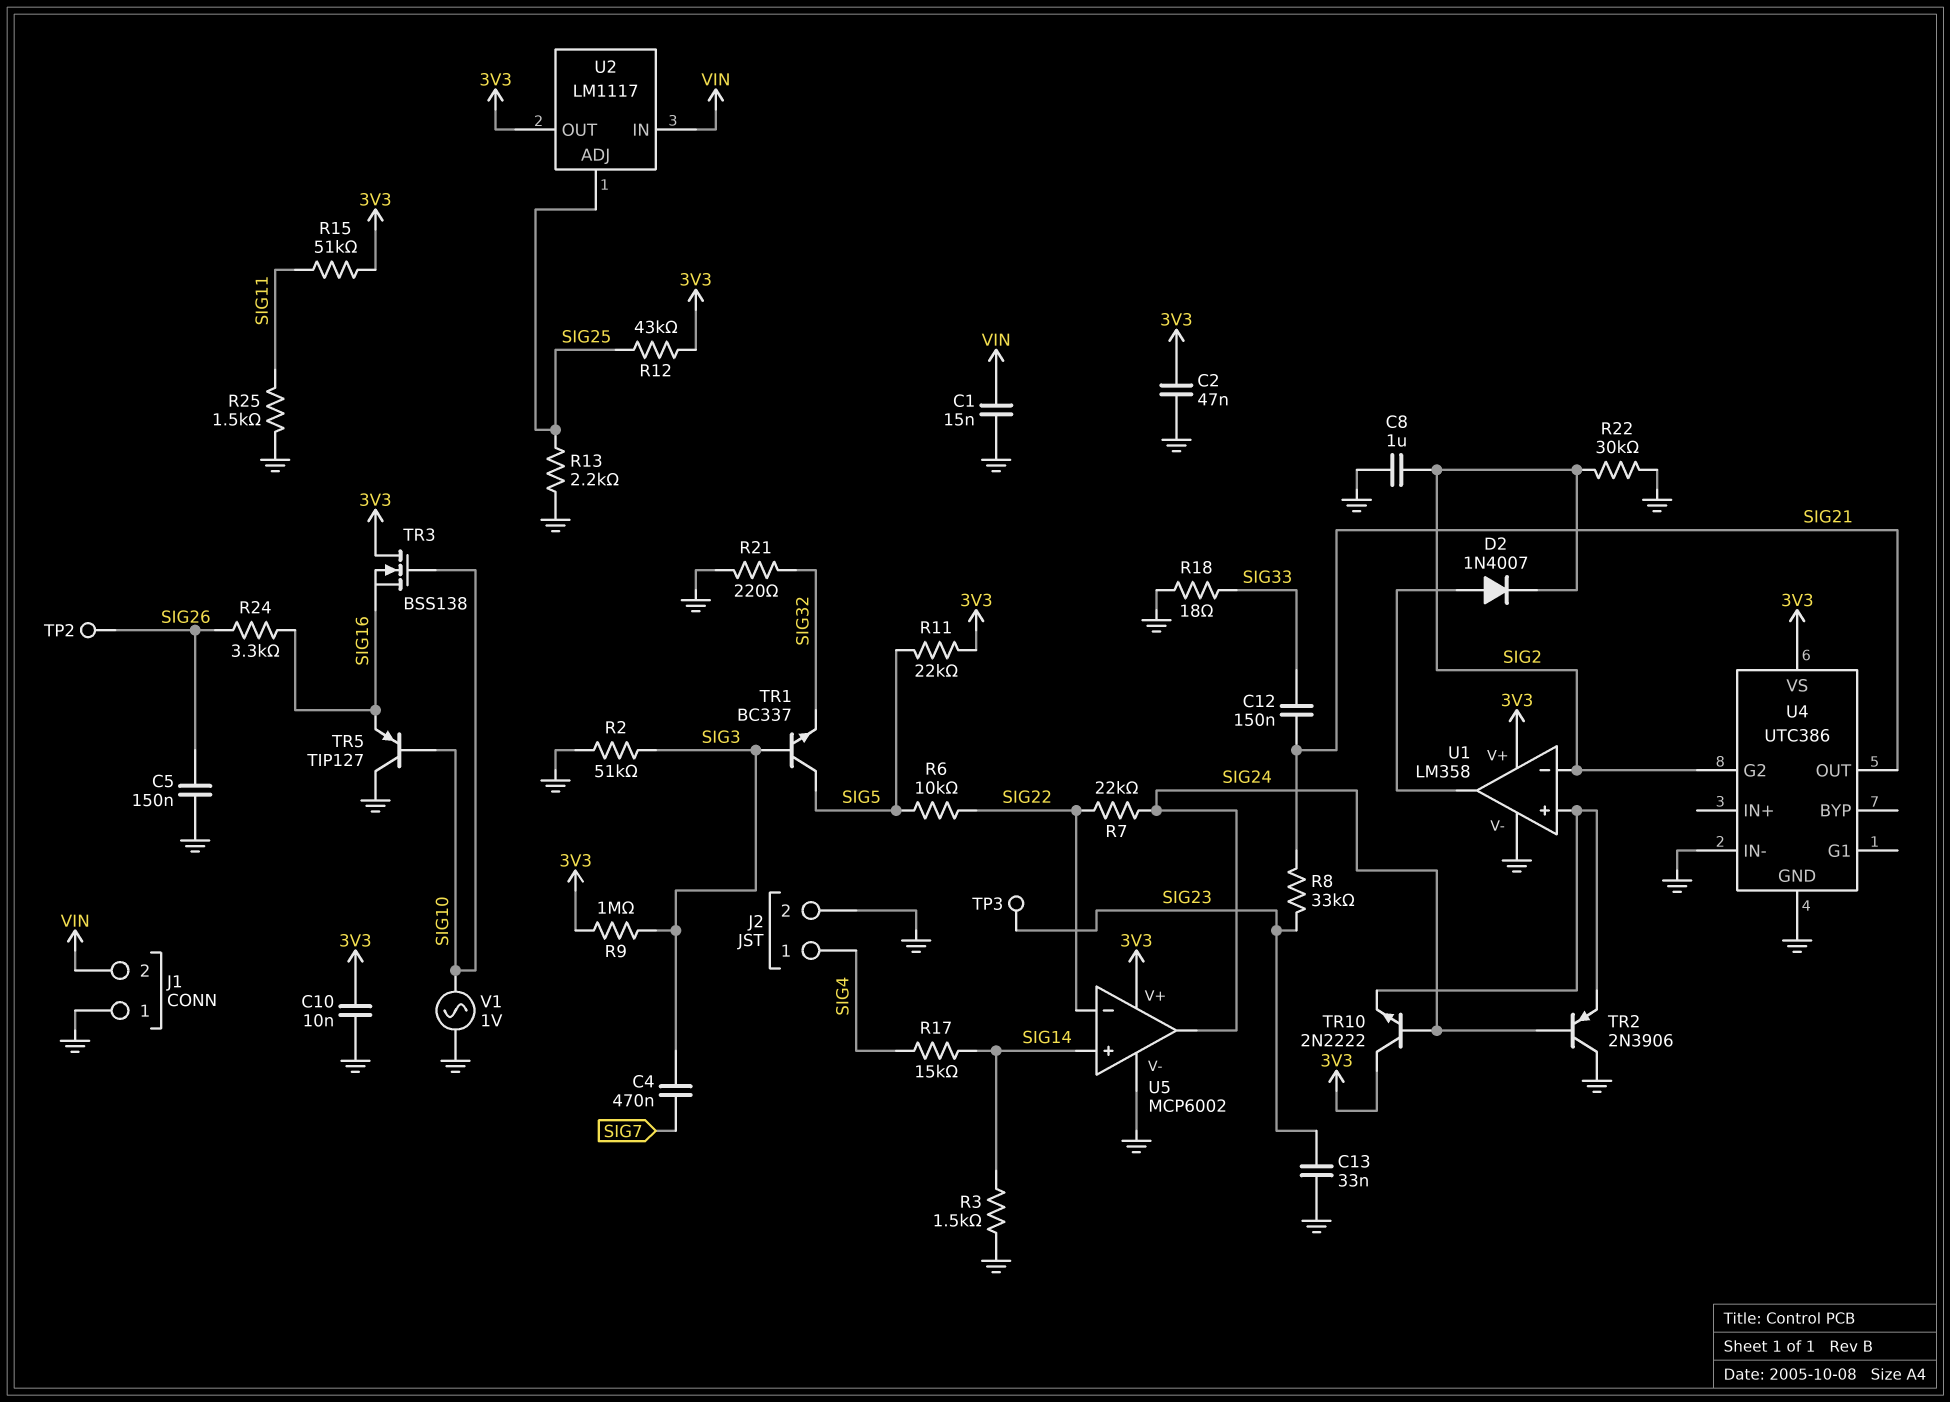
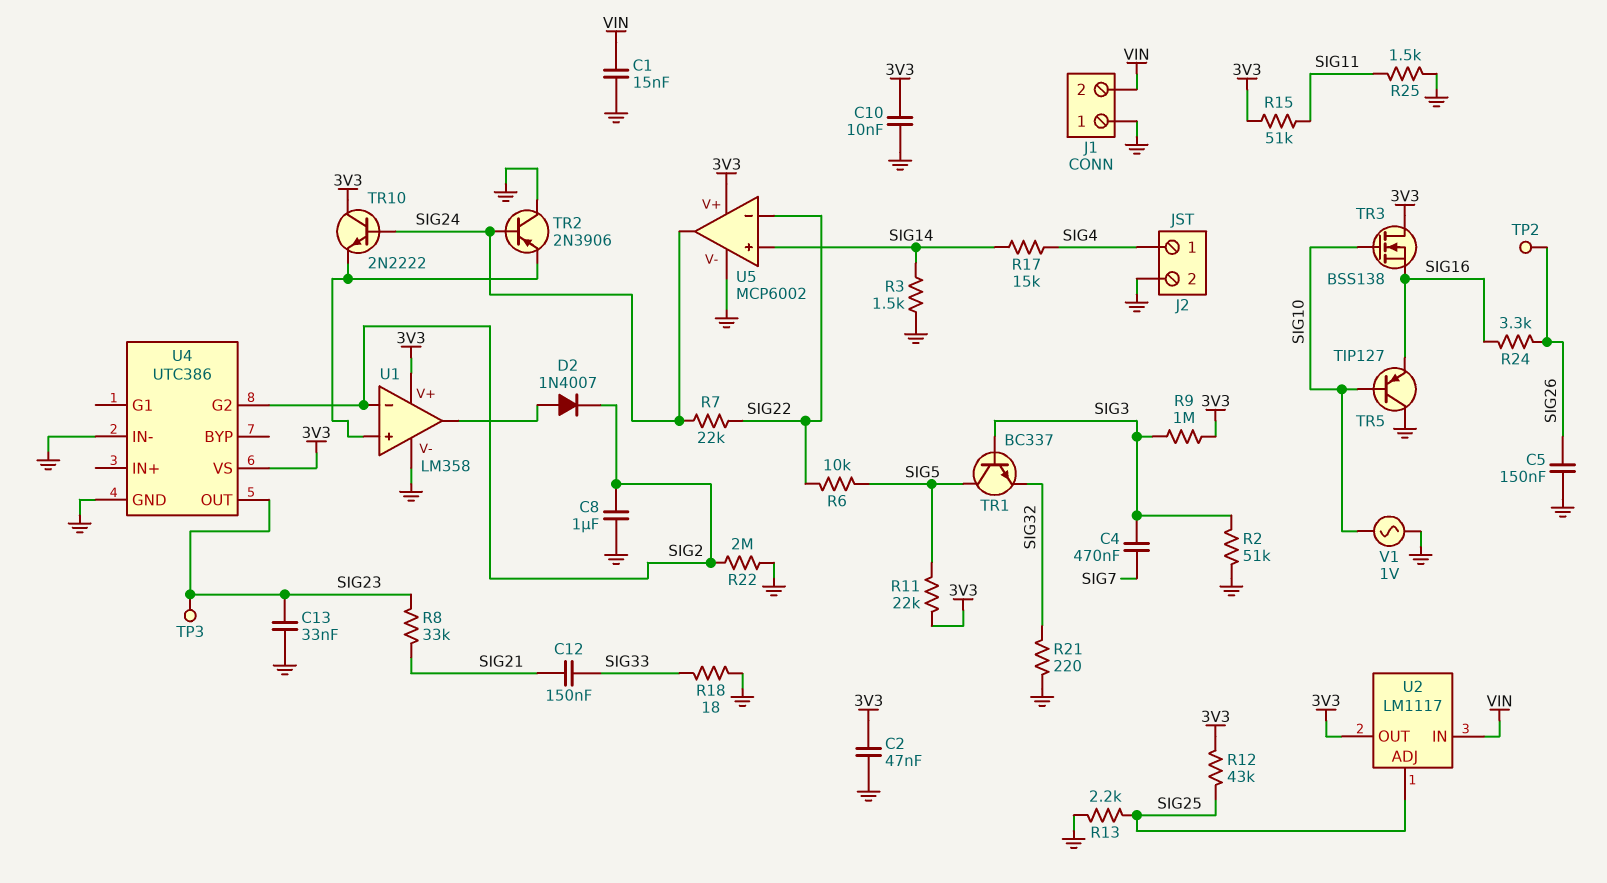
R22: 30k (GND, SIG2) -> 2M (GND, SIG2)
U4 pin OUT: SIG21 -> SIG23

